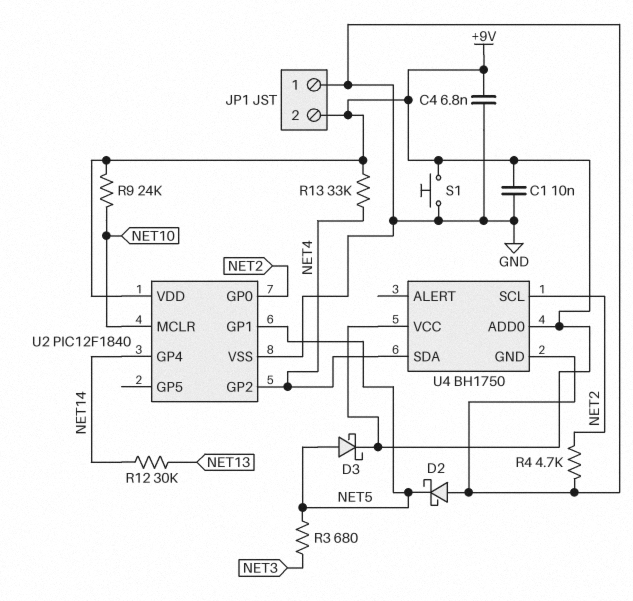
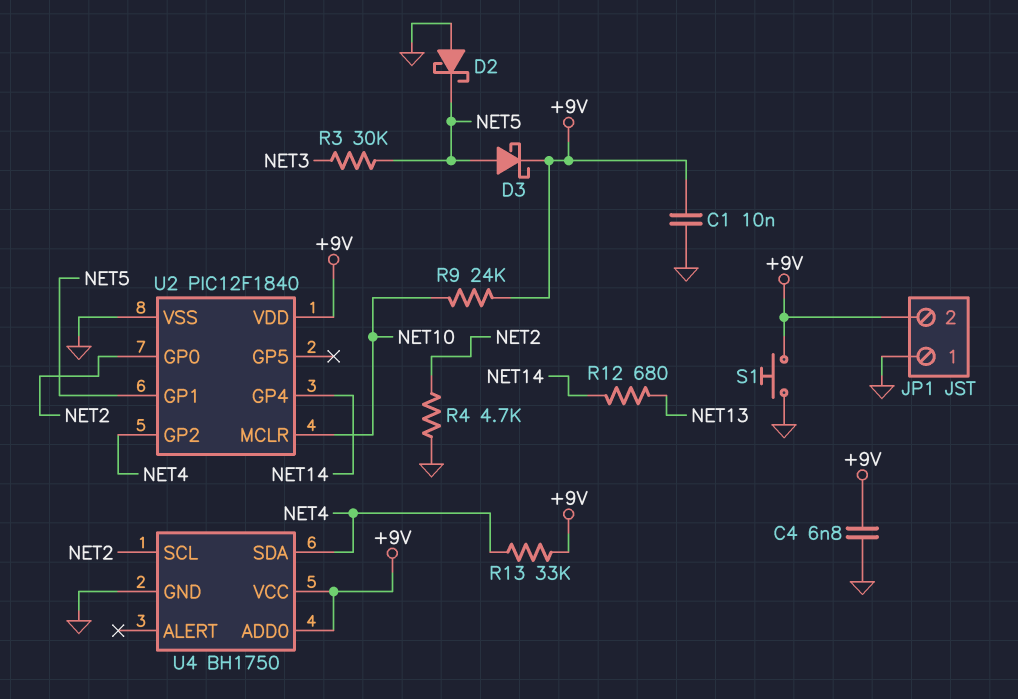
R3: 680 (NET3, NET5) -> 30k (NET3, NET5)
R12: 30k (NET13, NET14) -> 680 (NET13, NET14)

